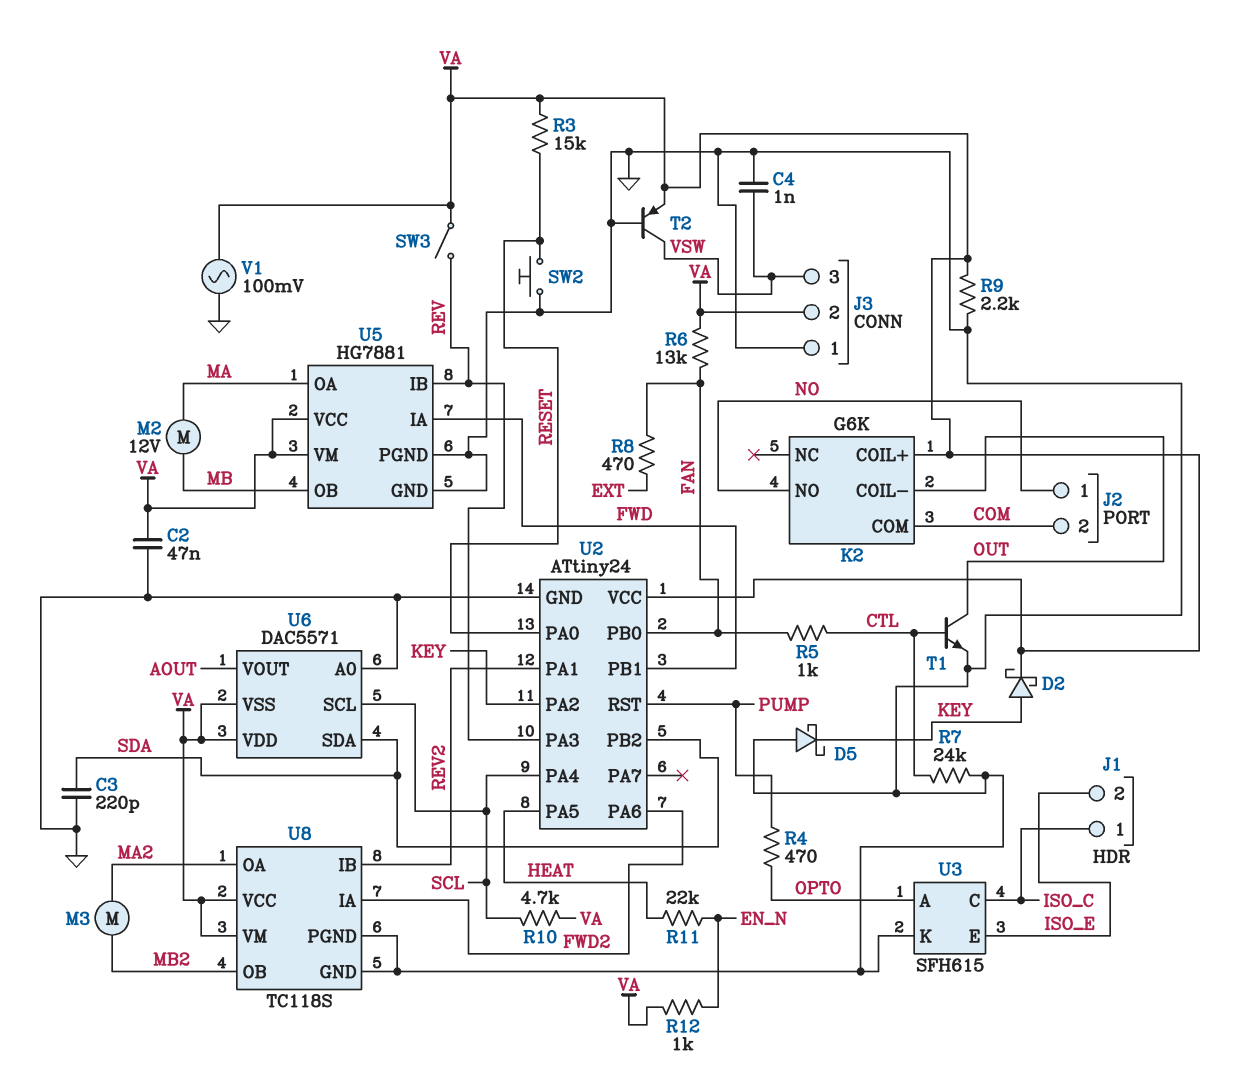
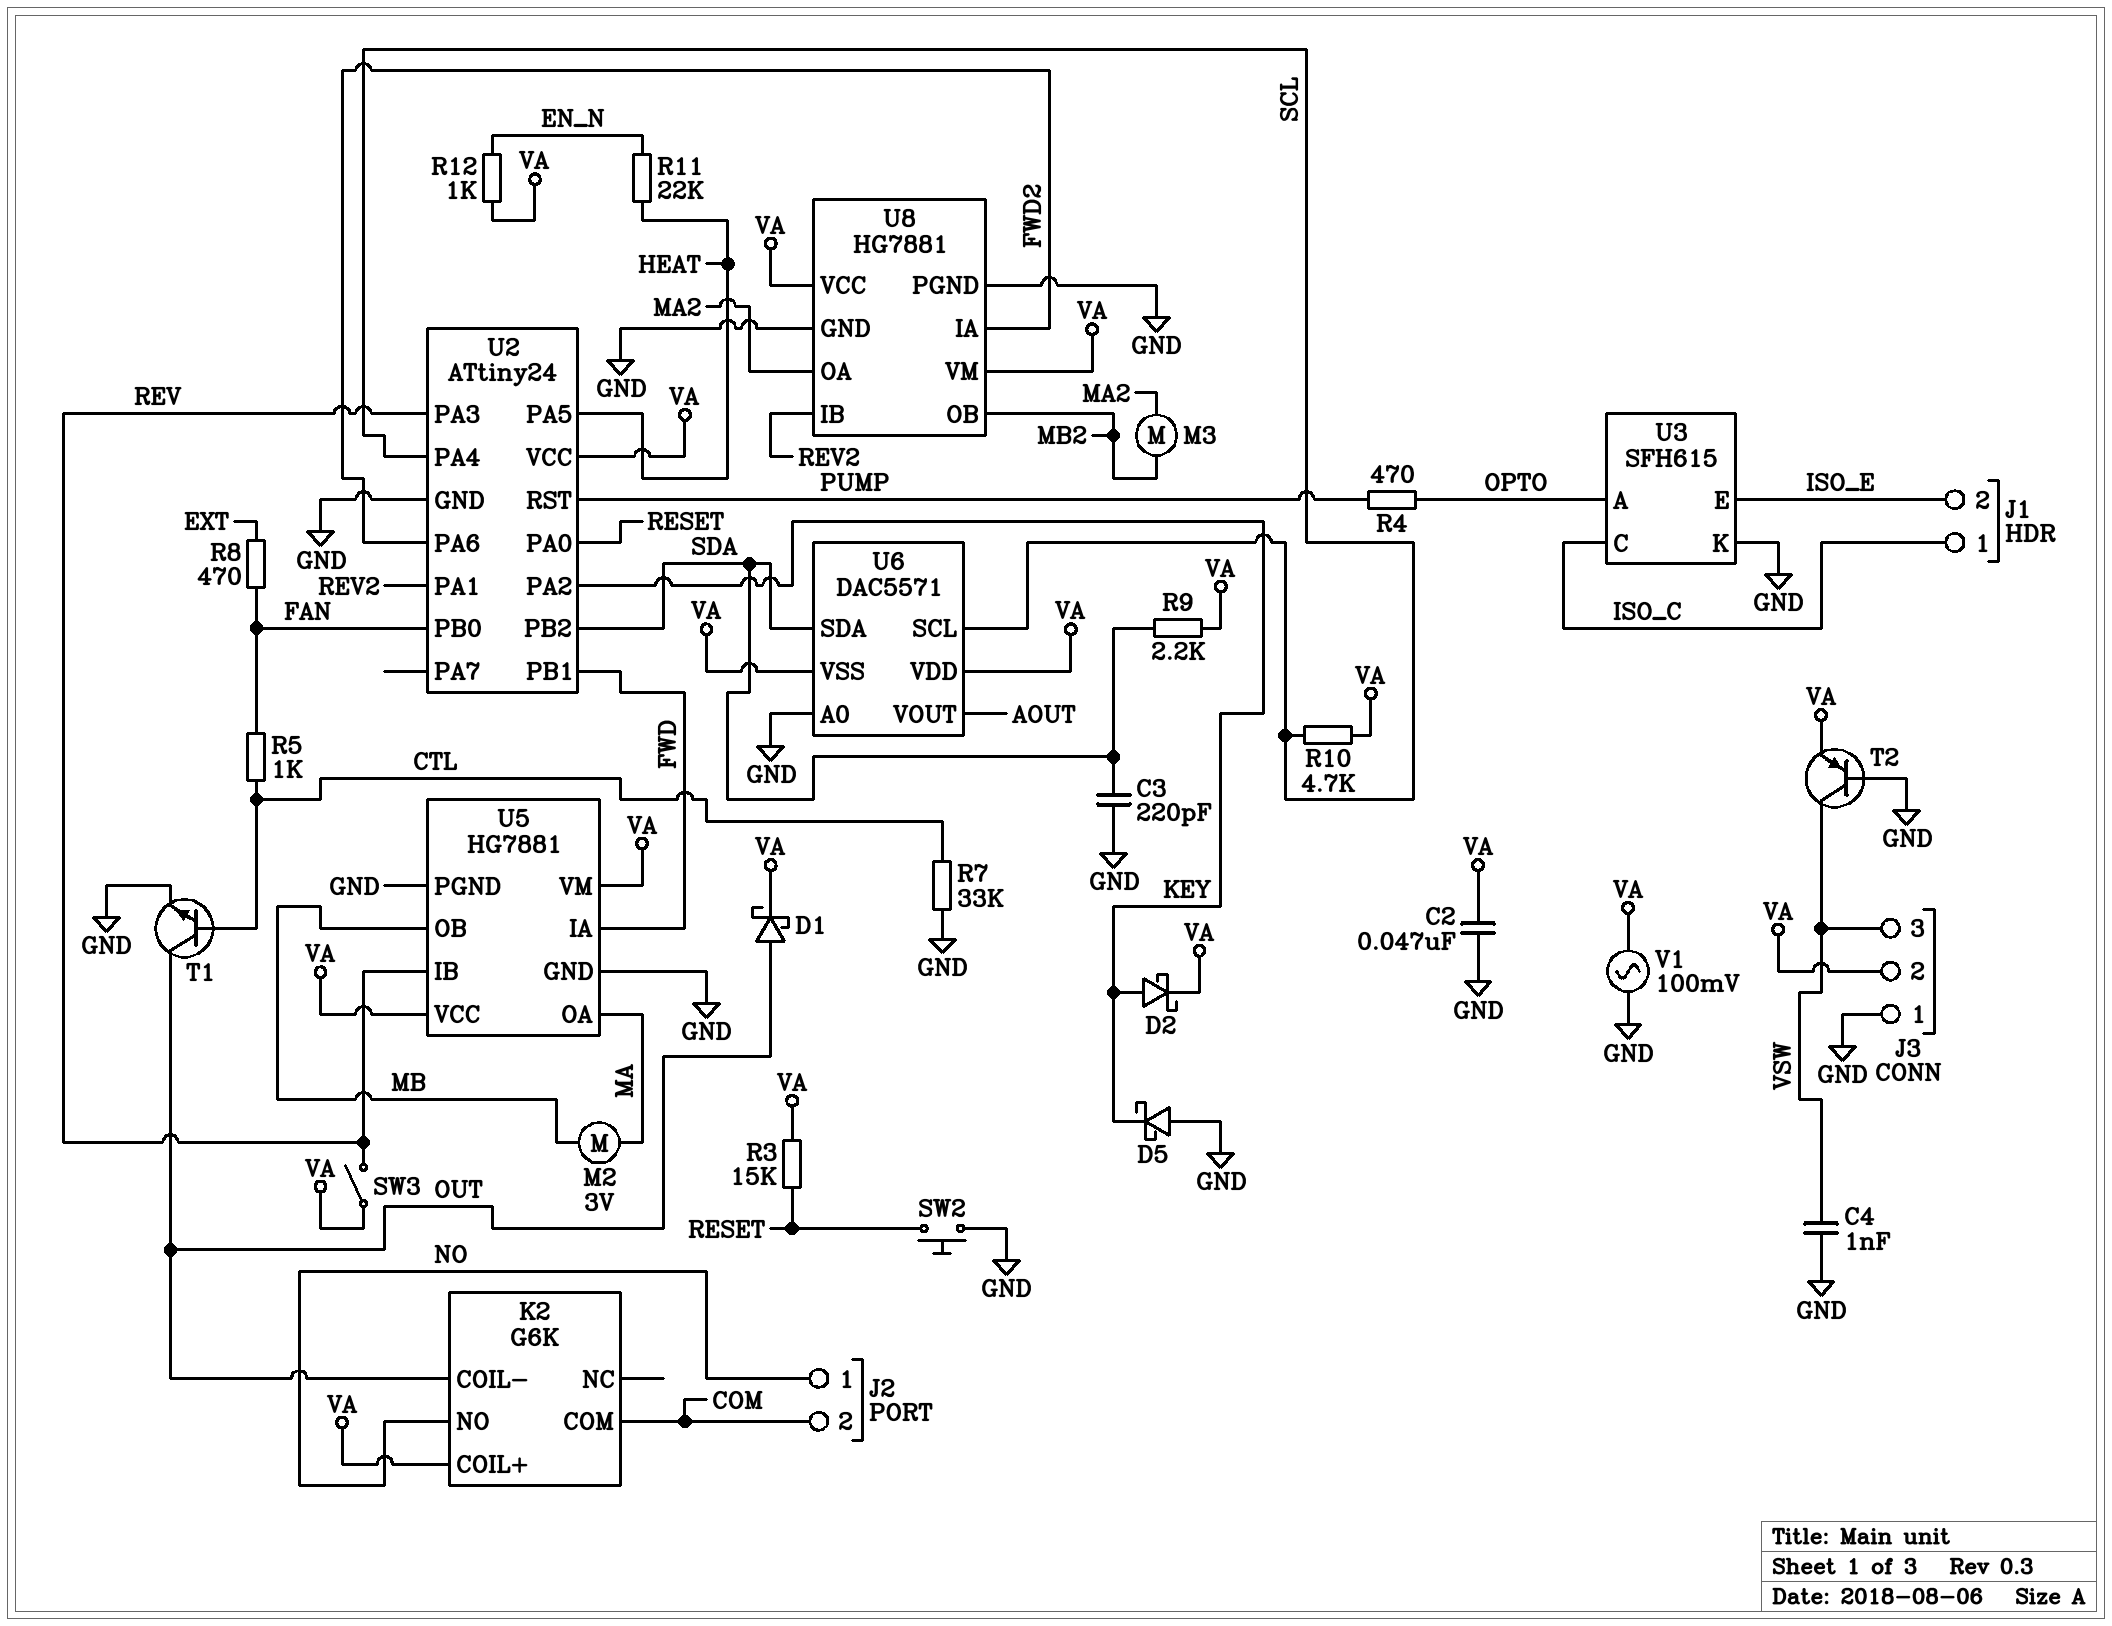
D1: none -> schottky (A OUT, K VA)
M2: motor 12V (MA, MB) -> motor 3V (MA, MB)
R6: 13k (FAN, VA) -> none
R7: 24k (CTL, GND) -> 33k (CTL, GND)
R9: 2.2k (GND, VA) -> 2.2k (SDA, VA)
U8: TC118S -> HG7881

